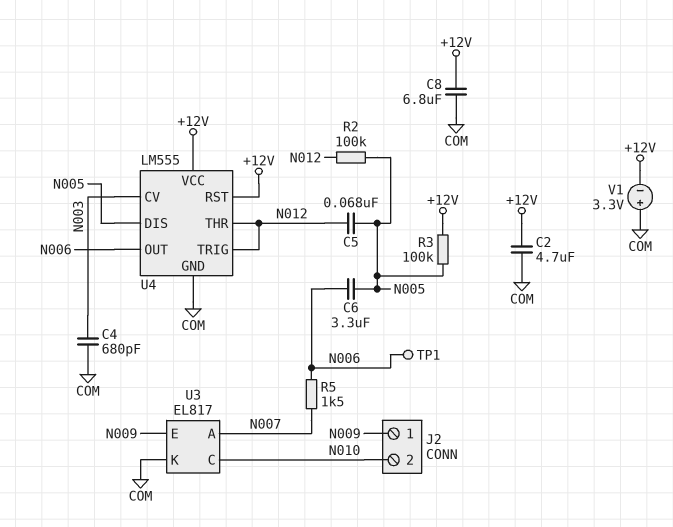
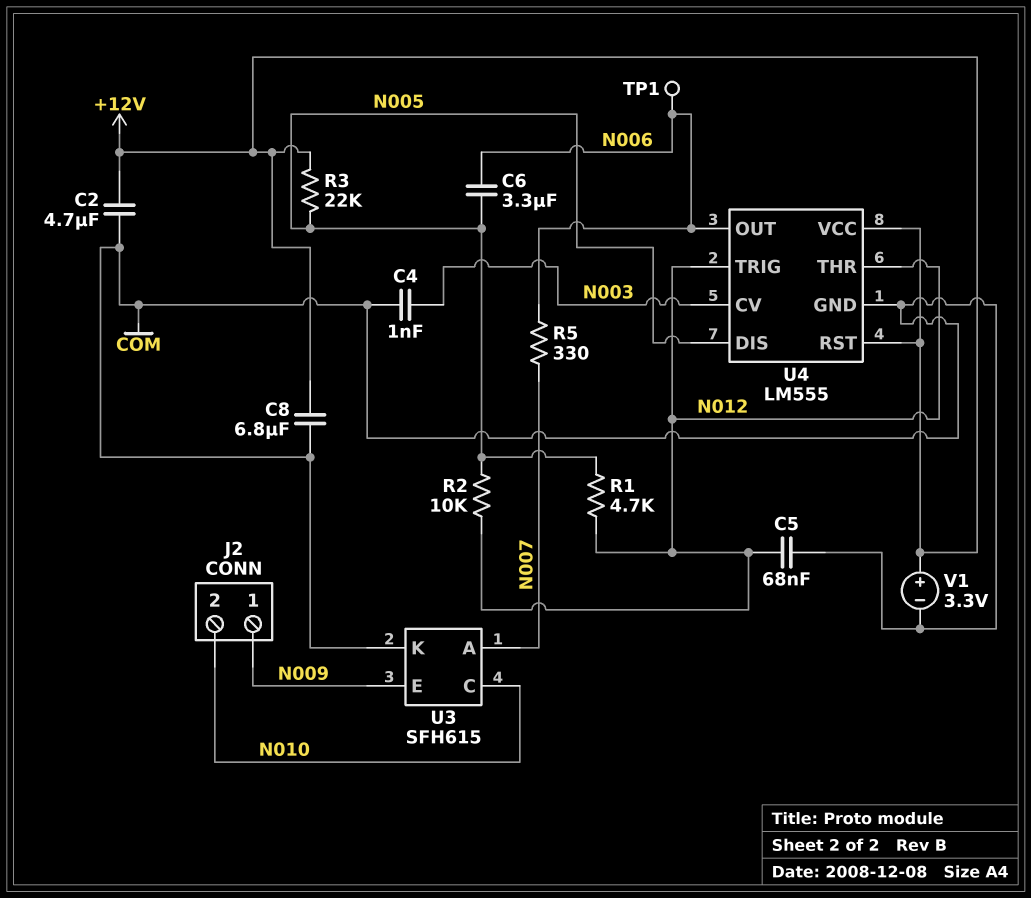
C4: 680pF (COM, N003) -> 1nF (COM, N003)
C5: 68nF (N005, N012) -> 68nF (COM, N012)
R1: none -> 4.7k (N005, N012)
R2: 100k (N005, N012) -> 10k (N005, N012)
R3: 100k (+12V, N005) -> 22k (+12V, N005)
R5: 1.5k (N006, N007) -> 330 (N006, N007)
U3: EL817 -> SFH615
V1: 3.3V (plus COM, minus +12V) -> 3.3V (plus +12V, minus COM)

